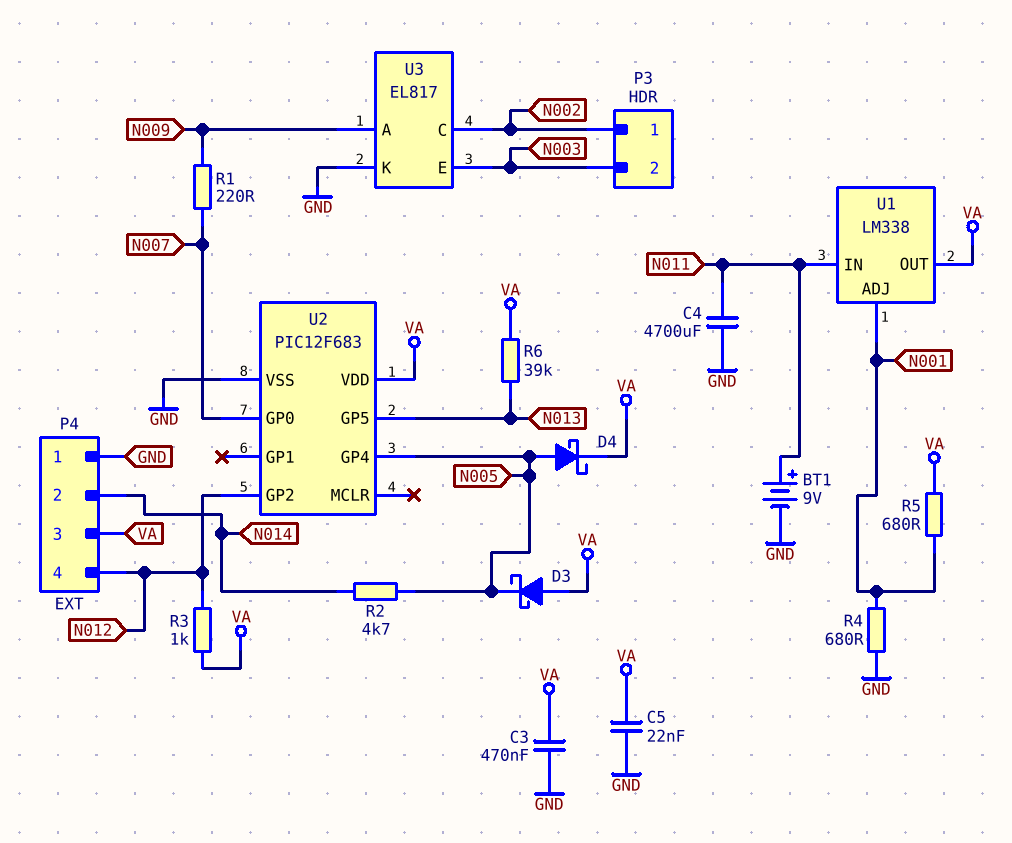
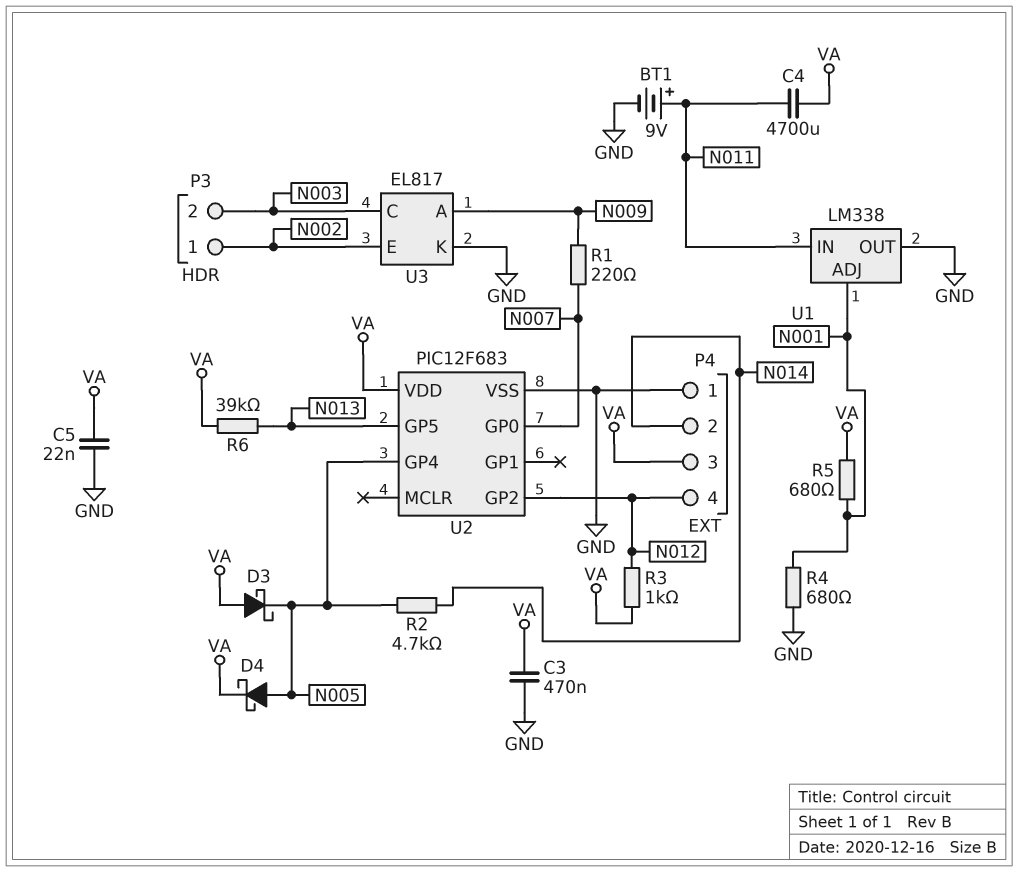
C4: 4700uF (GND, N011) -> 4700uF (N011, VA)
U1 pin OUT: VA -> GND
U3 pin C: N002 -> N003
U3 pin E: N003 -> N002

